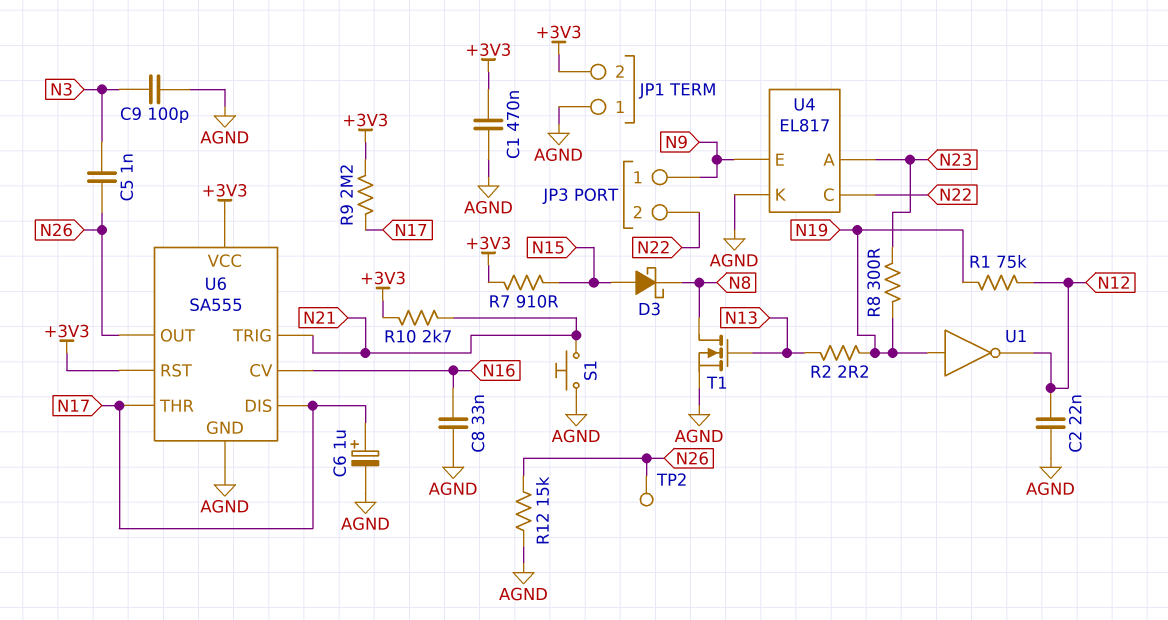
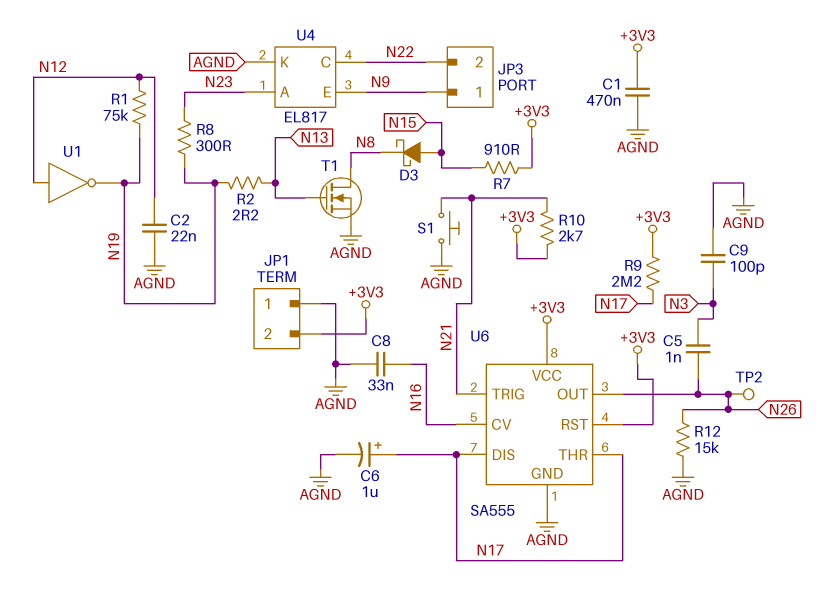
U1: NOT (in N19, out N12) -> NOT (in N12, out N19)

